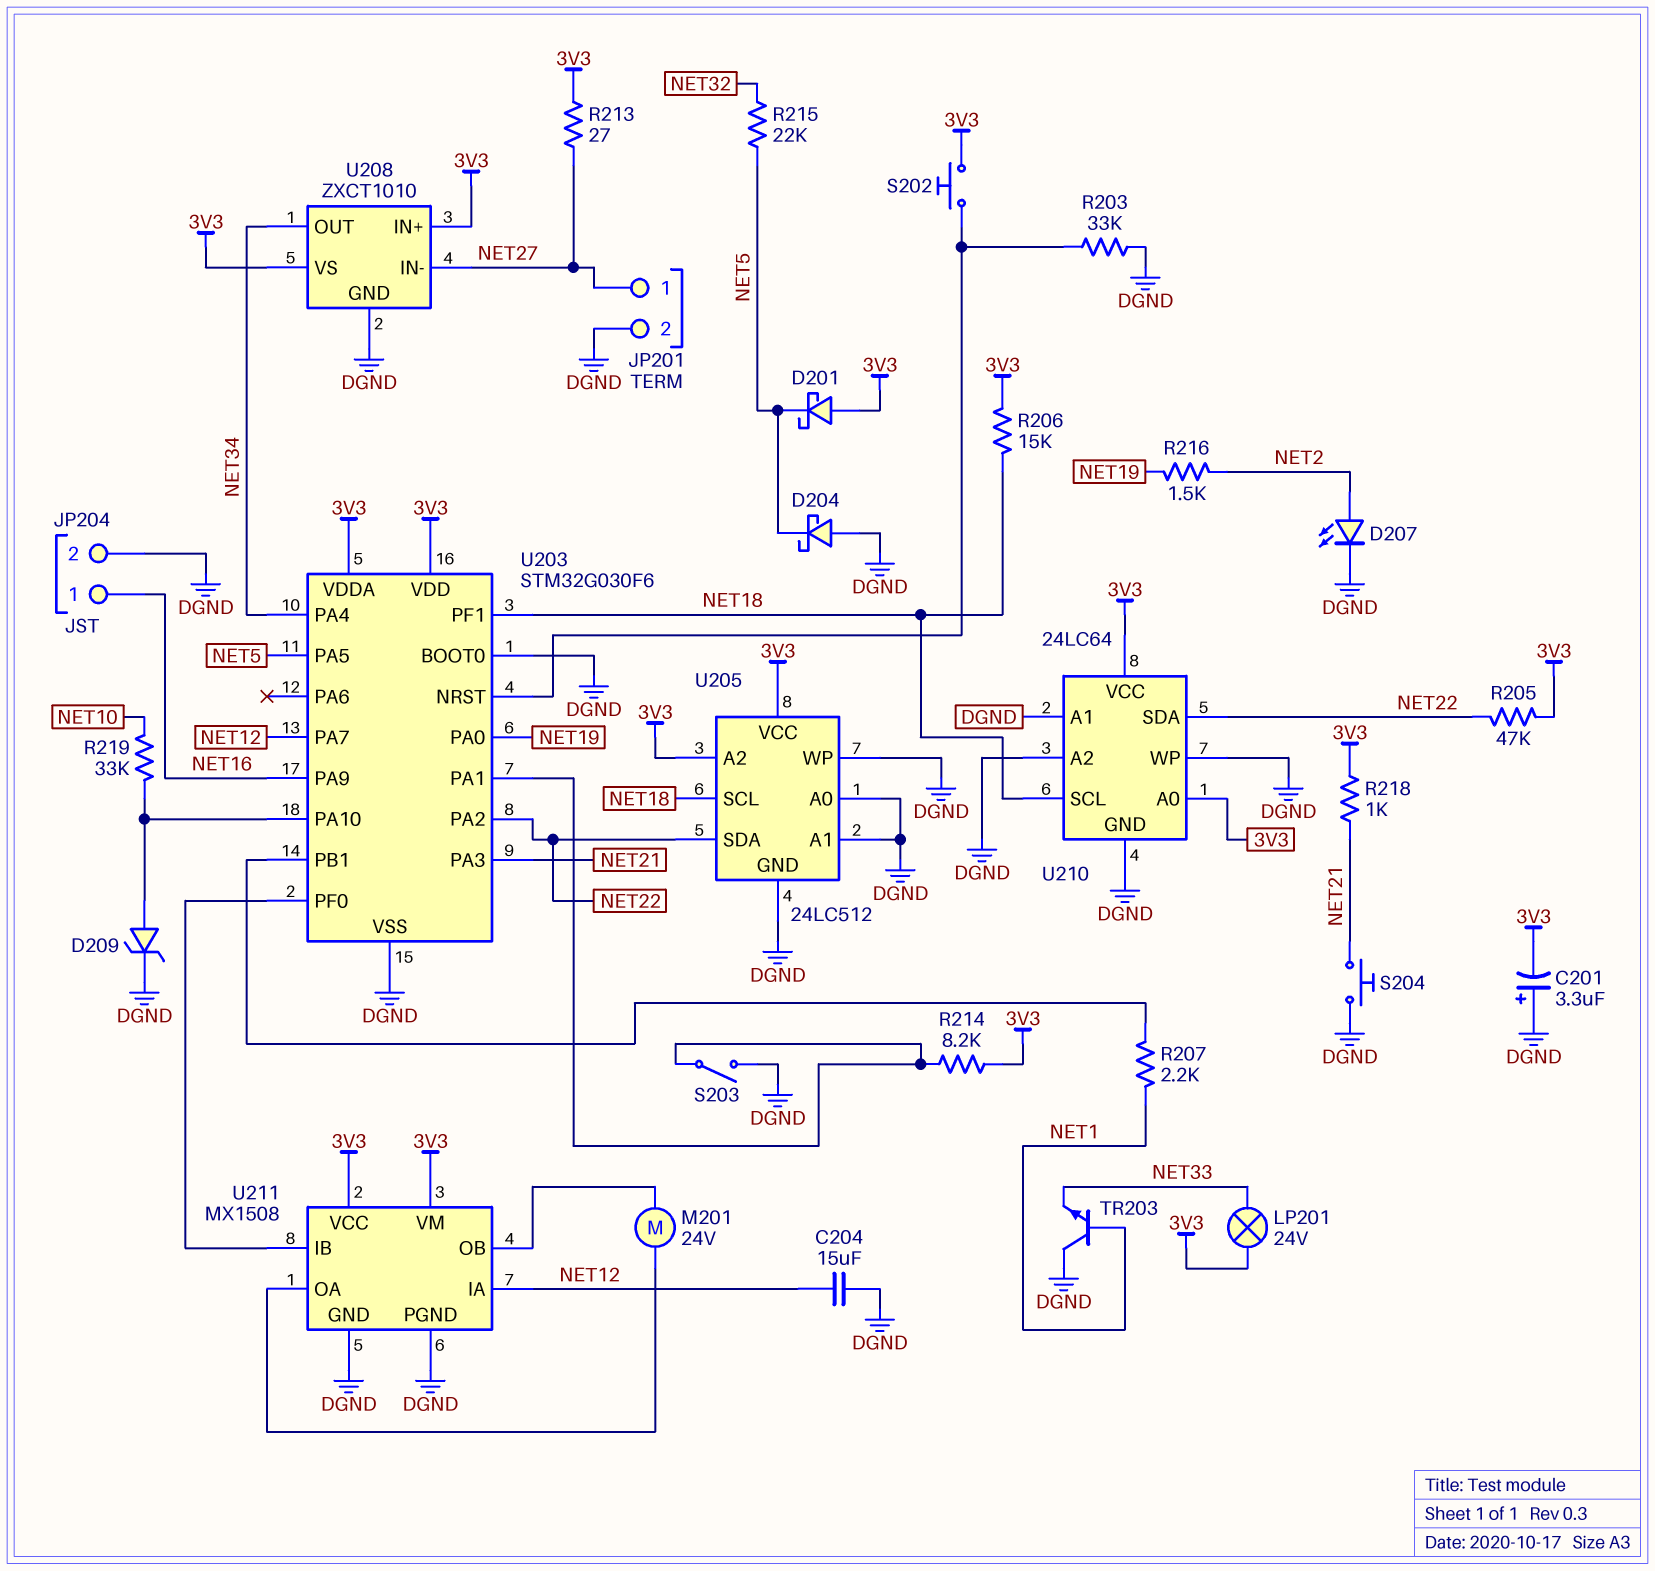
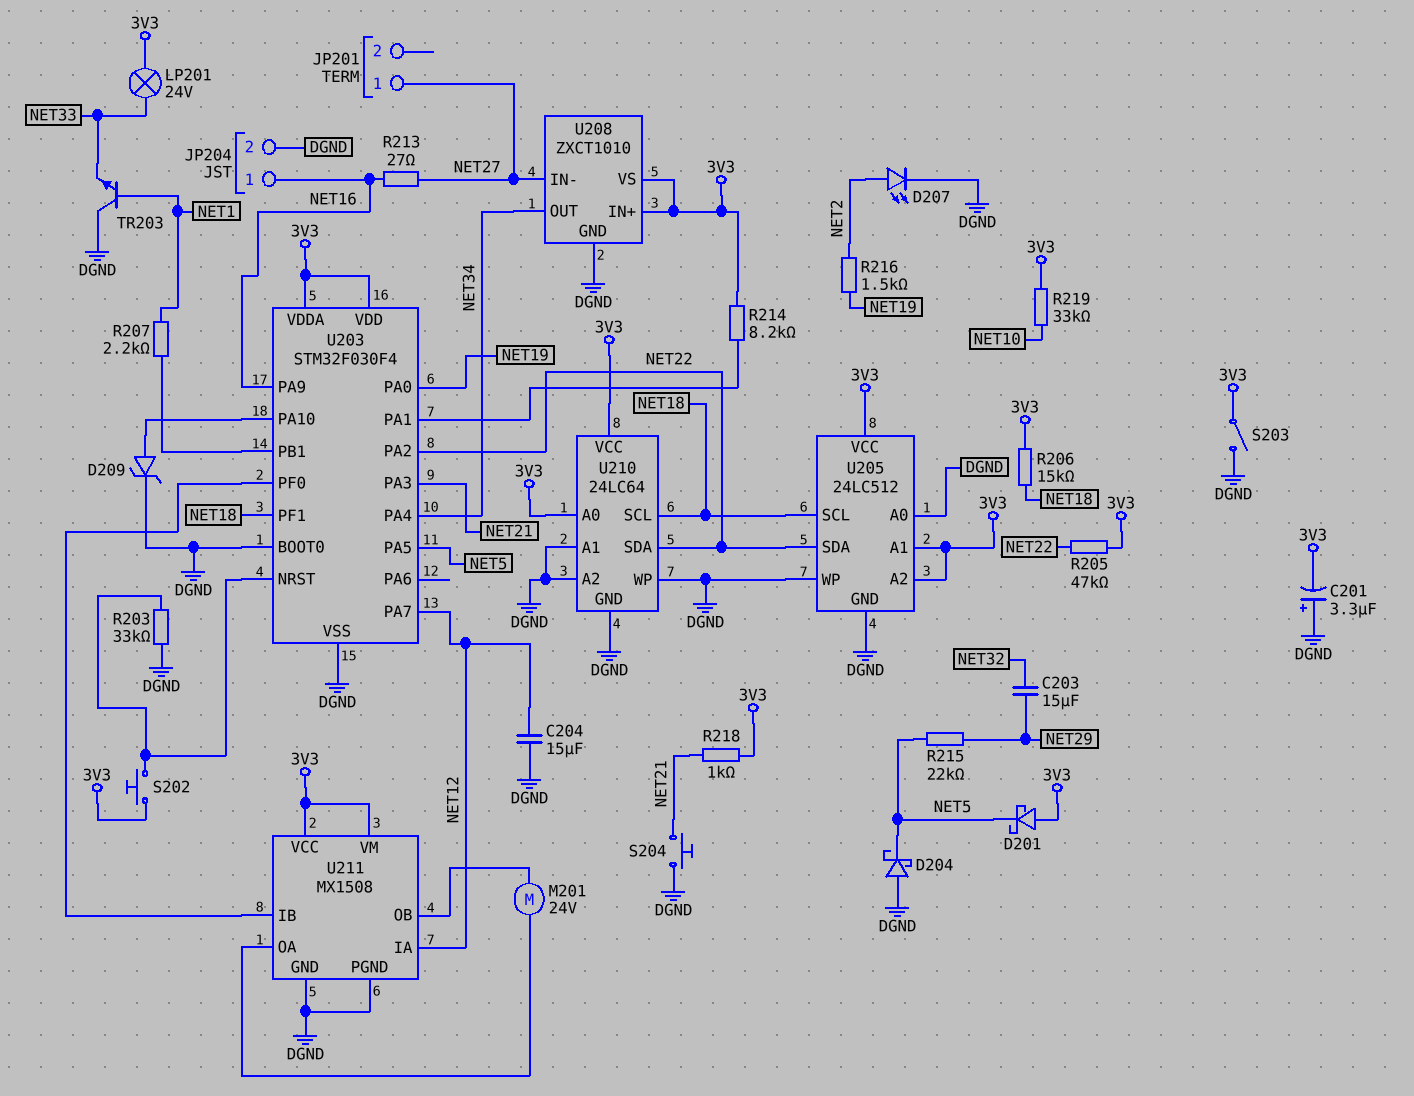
C203: none -> 15uF (NET29, NET32)
JP201 pin 2: DGND -> none
R213: 27 (3V3, NET27) -> 27 (NET16, NET27)
R215: 22k (NET5, NET32) -> 22k (NET5, NET29)
R219: 33k (NET10, U203/PA10) -> 33k (3V3, NET10)
S203: switch (DGND, U203/PA1) -> switch (3V3, DGND)
U203: STM32G030F6 -> STM32F030F4
U205 pin A1: DGND -> 3V3

